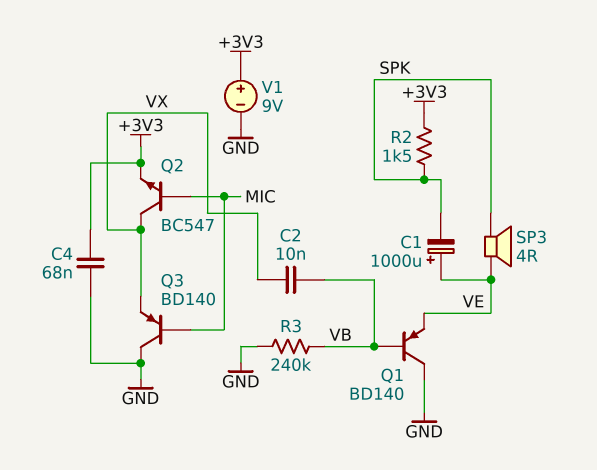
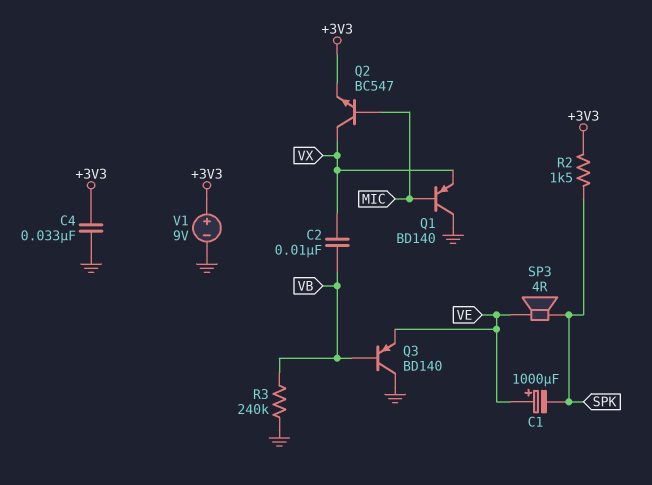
C4: 68nF (+3V3, GND) -> 33nF (+3V3, GND)
Q1: PNP BD140 (B VB, C GND, E VE) -> PNP BD140 (B MIC, C GND, E VX)
Q3: PNP BD140 (B MIC, C GND, E VX) -> PNP BD140 (B VB, C GND, E VE)

